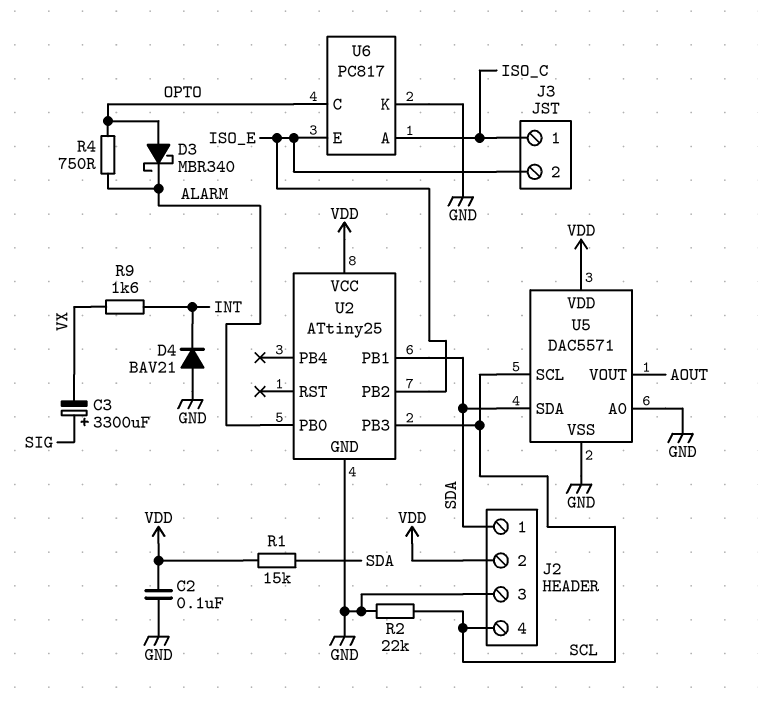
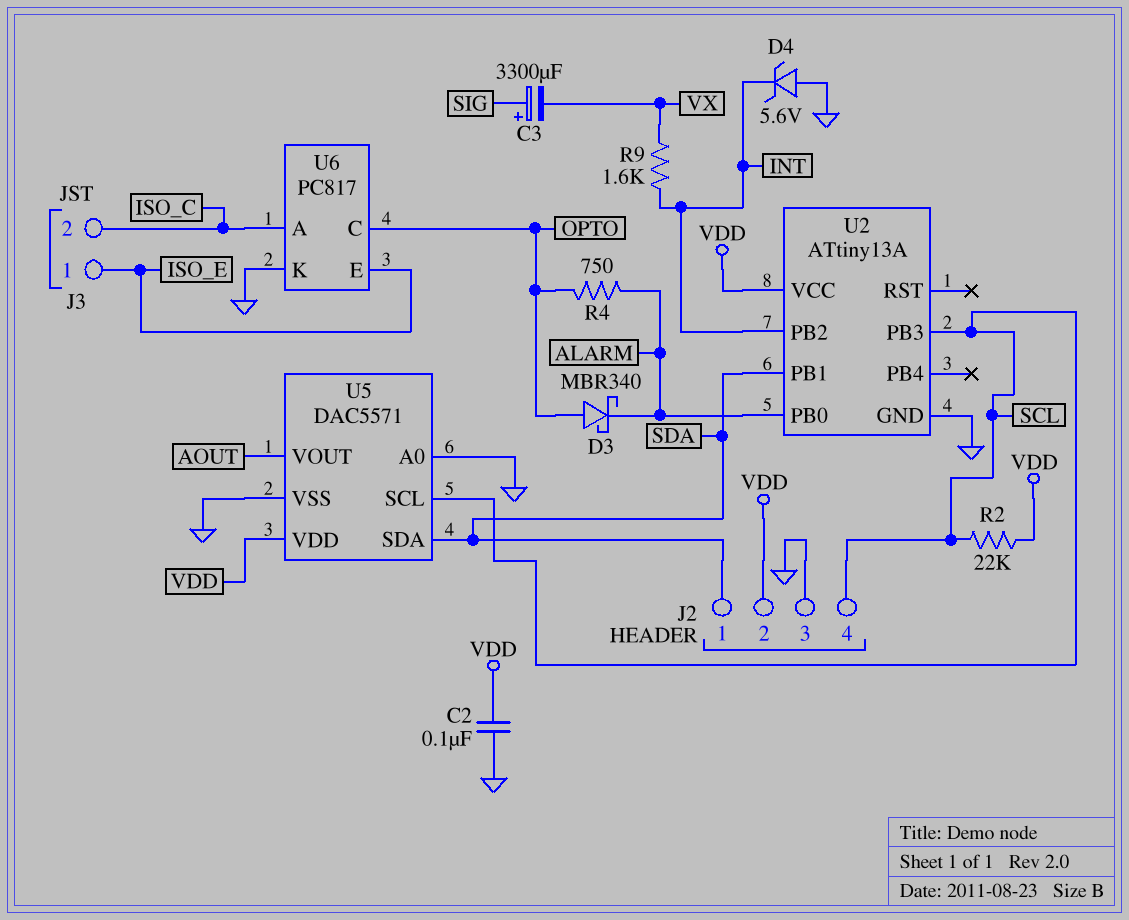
D4: diode BAV21 (A GND, K INT) -> zener 5.6V (A GND, K INT)
J3 pin 1: ISO_C -> ISO_E
J3 pin 2: ISO_E -> ISO_C
R1: 15k (SDA, VDD) -> none
R2: 22k (GND, SCL) -> 22k (SCL, VDD)
U2: ATtiny25 -> ATtiny13A
U2 pin PB2: ISO_E -> INT

